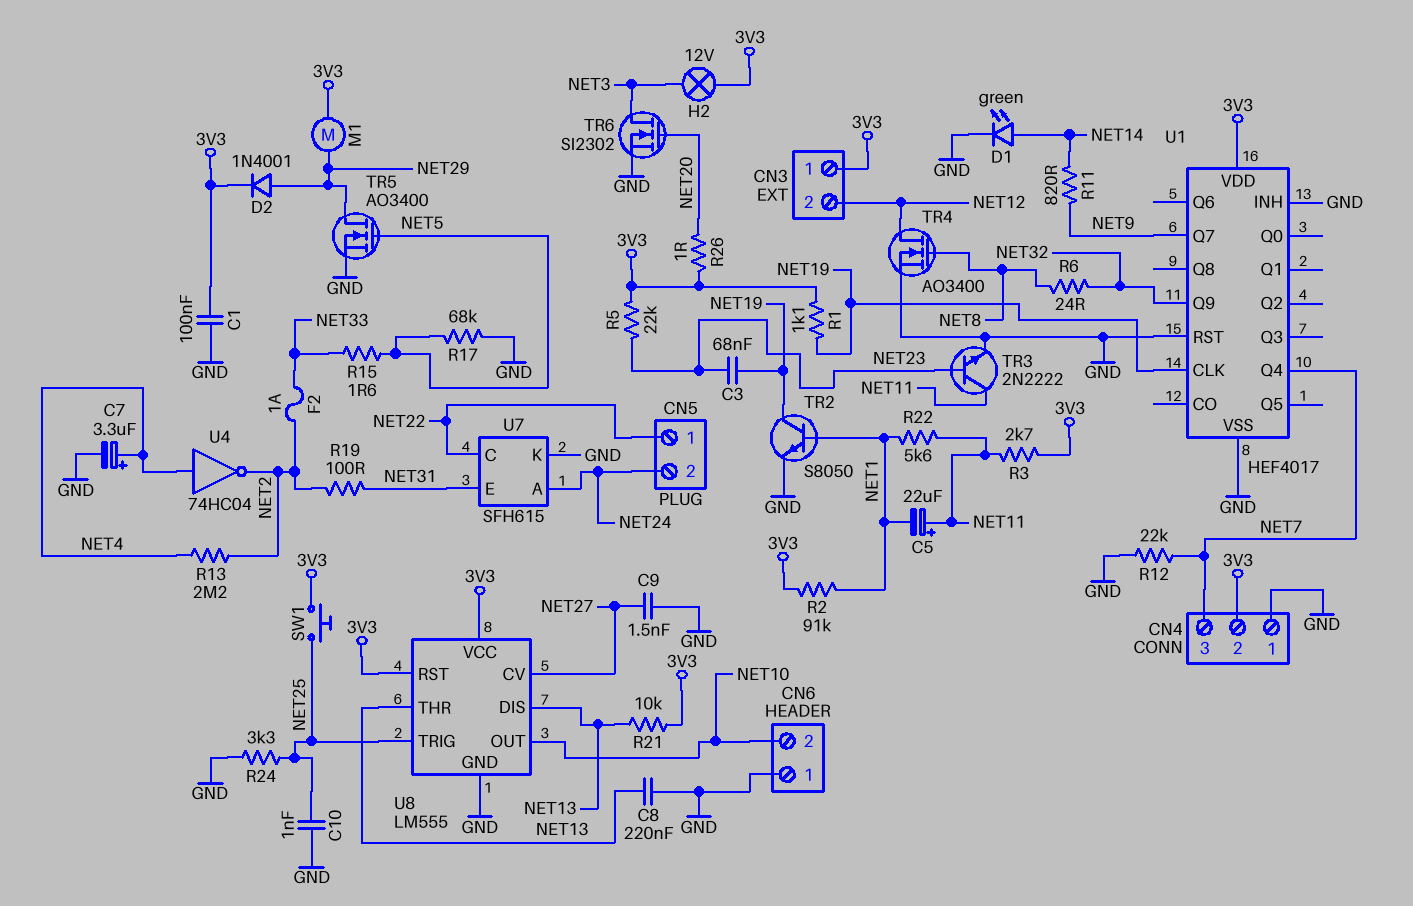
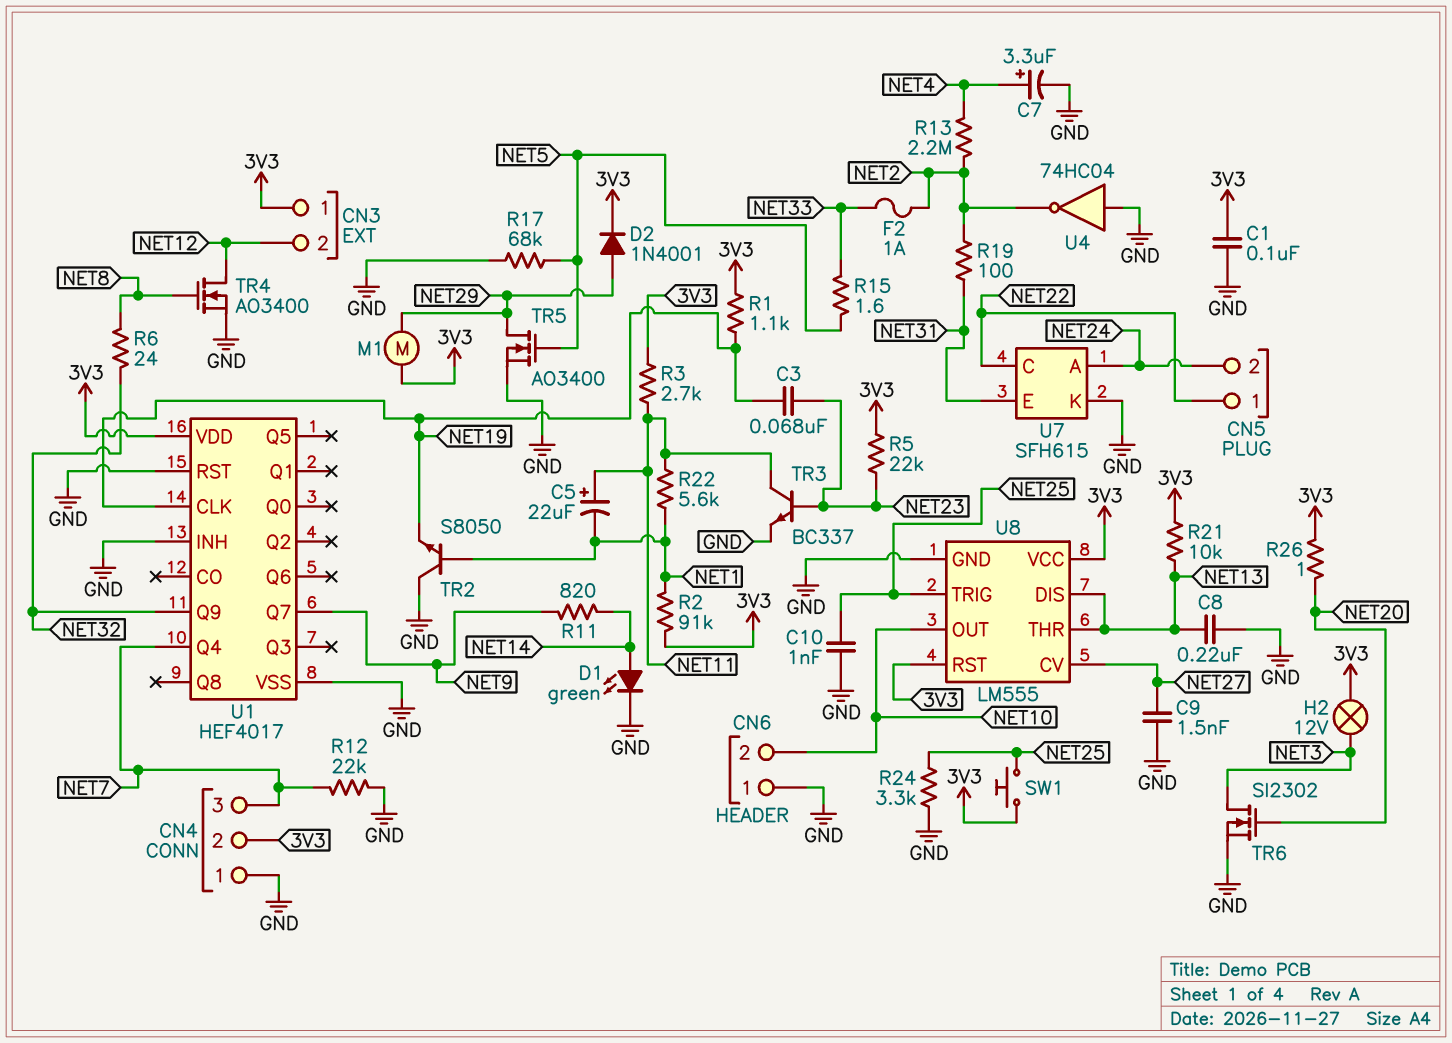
TR2: NPN S8050 (B NET1, C NET19, E GND) -> NPN S8050 (B NET1, C GND, E NET19)
TR3: NPN 2N2222 (B NET23, C NET11, E GND) -> NPN BC337 (B NET23, C NET11, E GND)
U4: NOT 74HC04 (in NET4, out NET2) -> NOT 74HC04 (in GND, out NET2)

